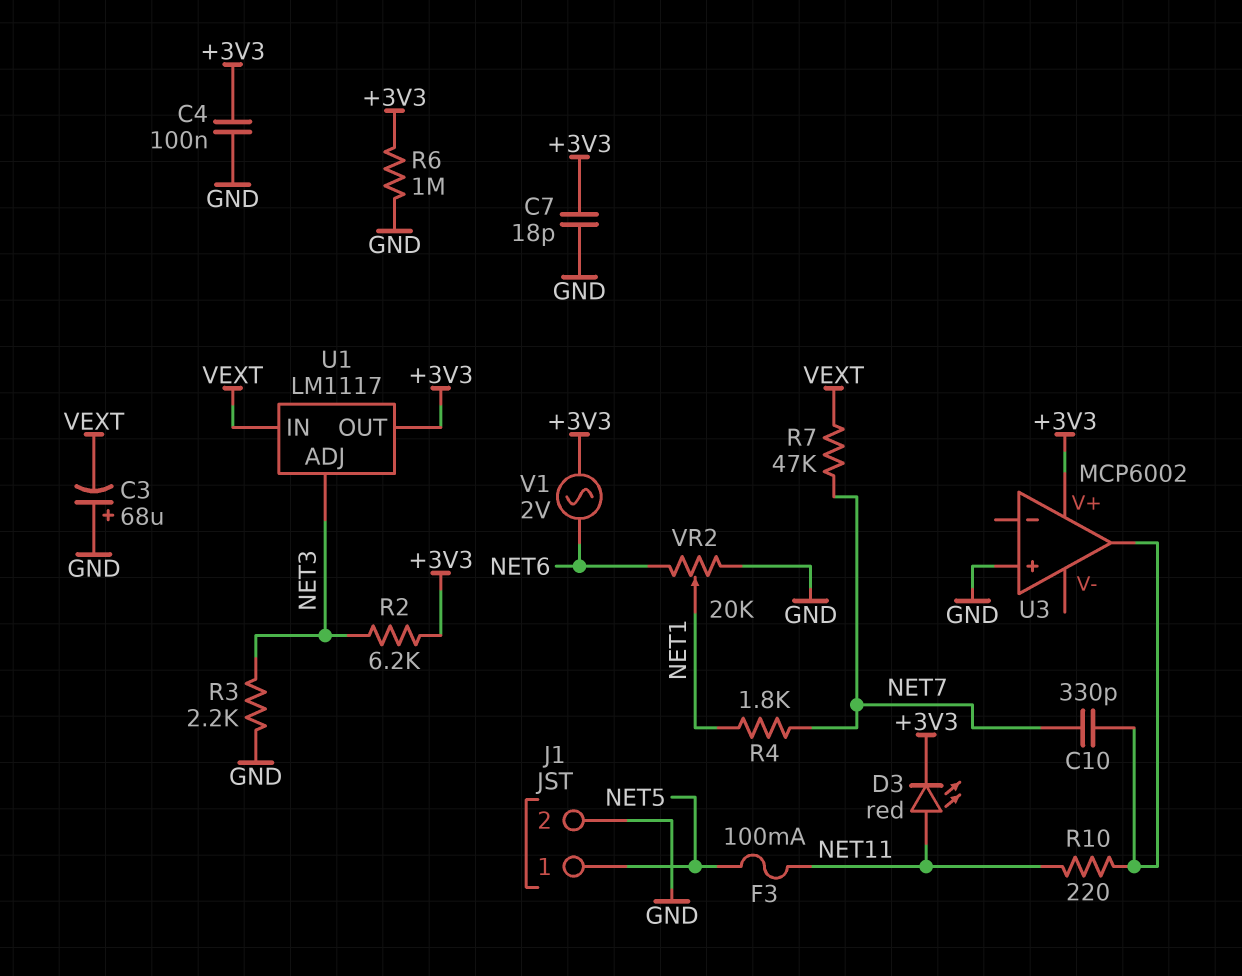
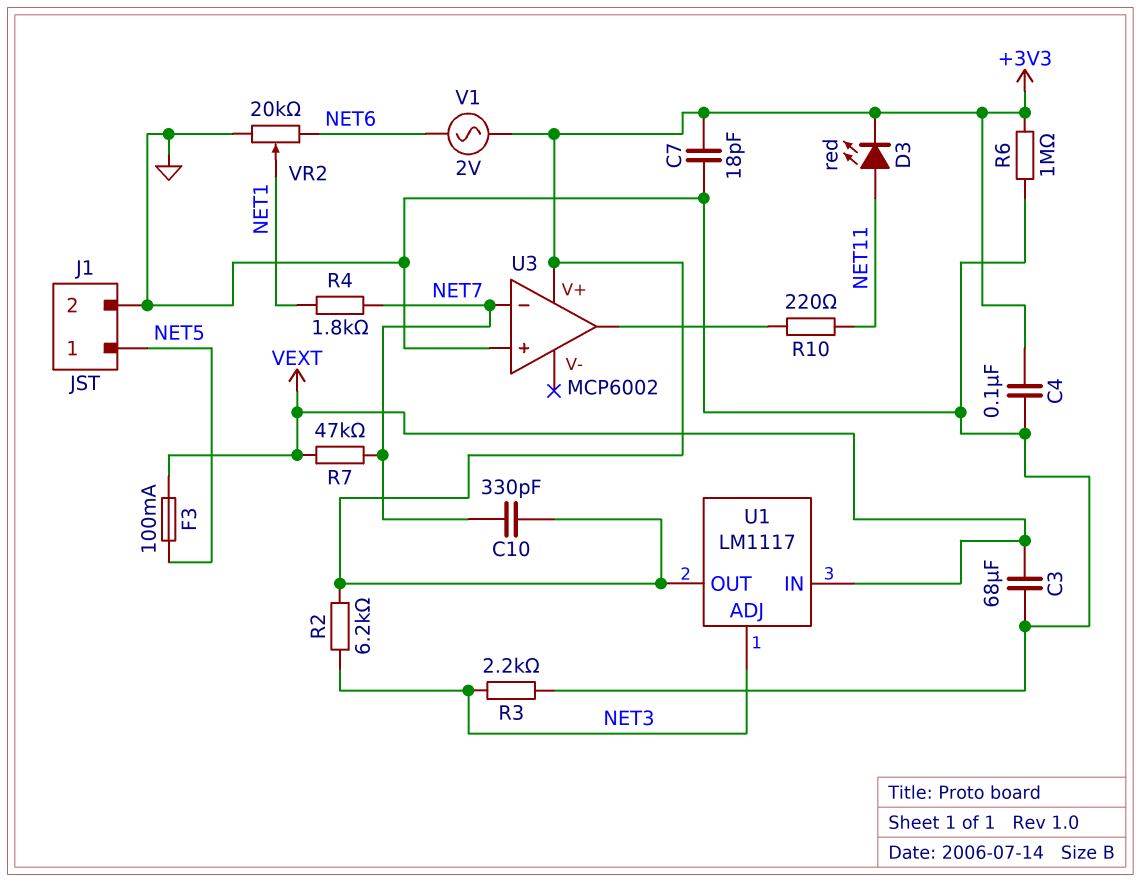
C3: 68uF (plus GND, minus VEXT) -> 68uF (GND, VEXT)
C10: 330pF (NET7, U3/out) -> 330pF (+3V3, NET7)
F3: 100mA (NET5, NET11) -> 100mA (NET5, VEXT)
U3 pin in-: none -> NET7

